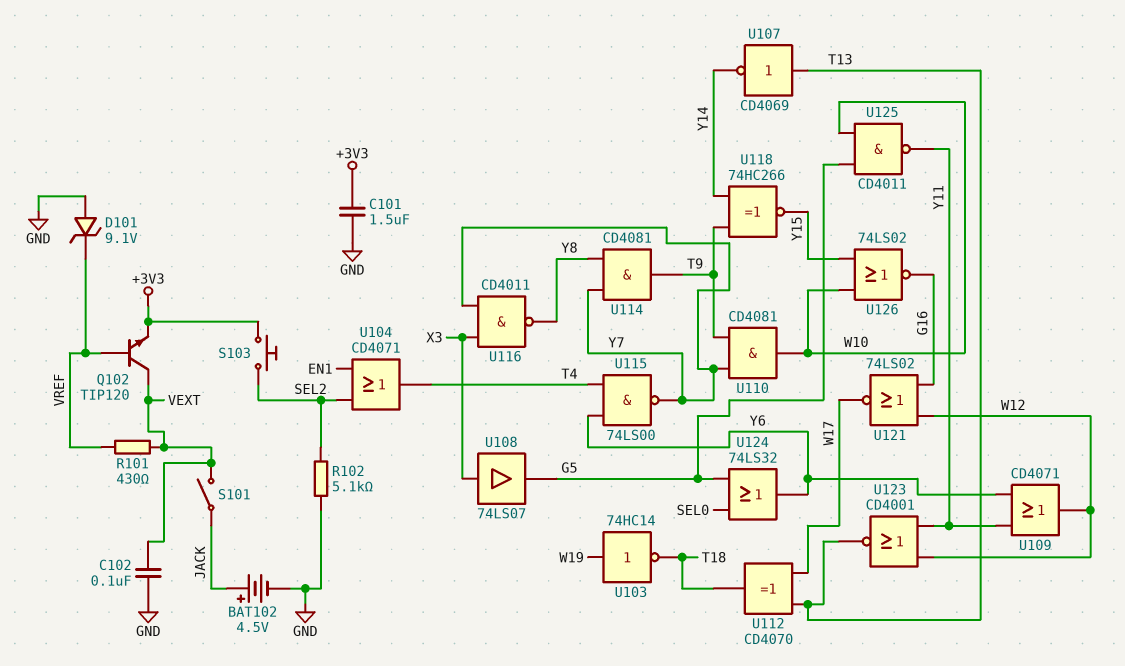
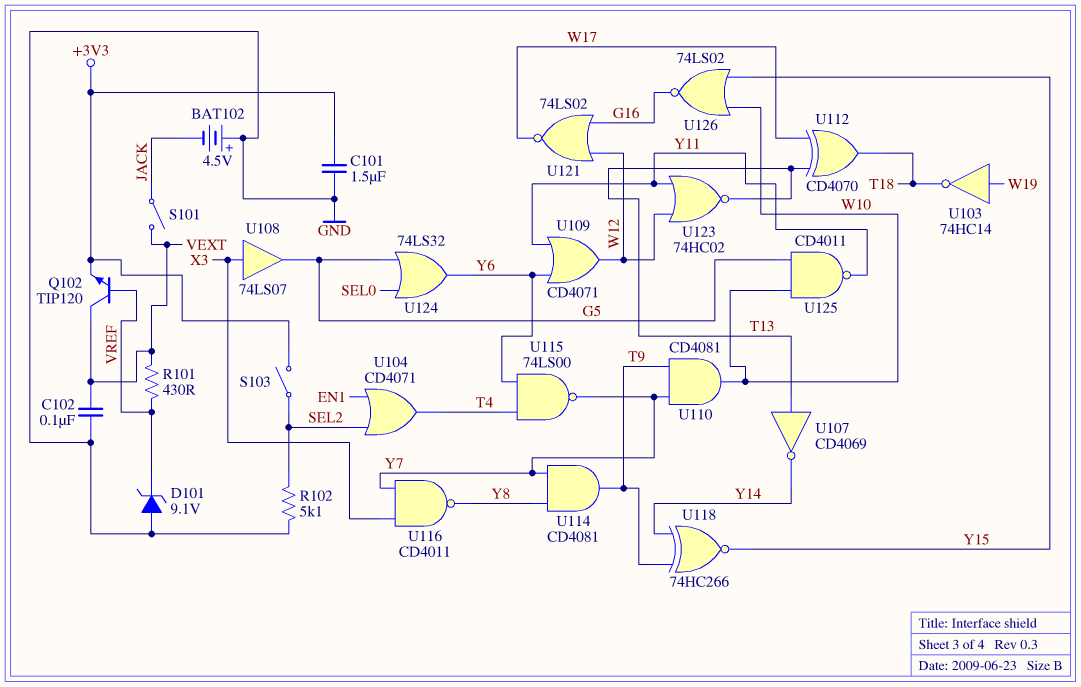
BAT102: 4.5V (plus JACK, minus GND) -> 4.5V (plus GND, minus JACK)
S103: button (+3V3, SEL2) -> switch (+3V3, SEL2)
U123: NOR CD4001 (in W12, in Y11, out T13) -> NOR 74HC02 (in W12, in Y11, out T13)

